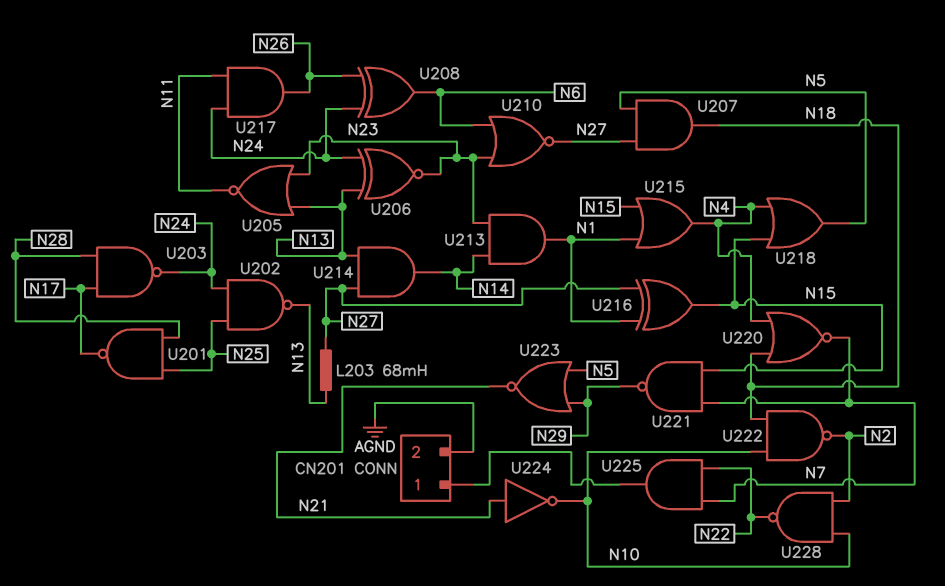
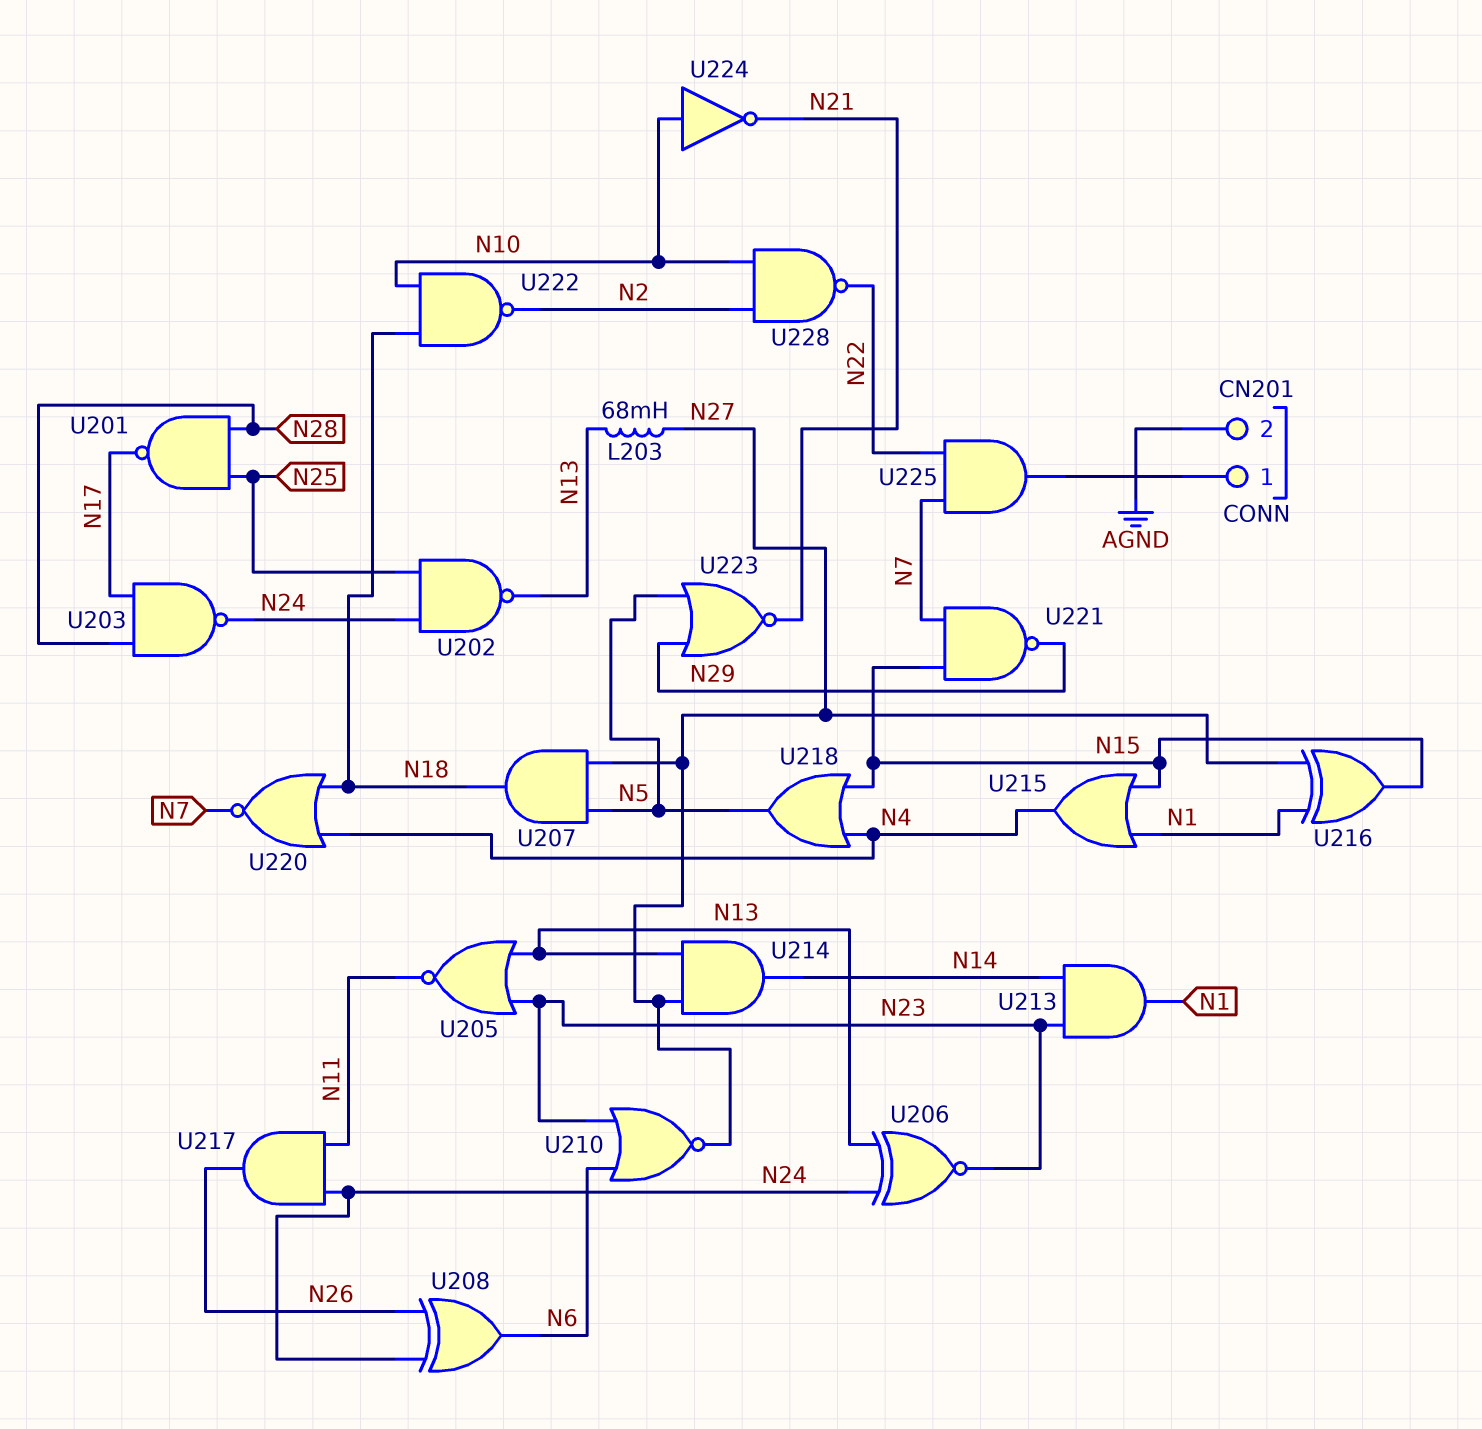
U224: NOT (in N21, out N10) -> NOT (in N10, out N21)

